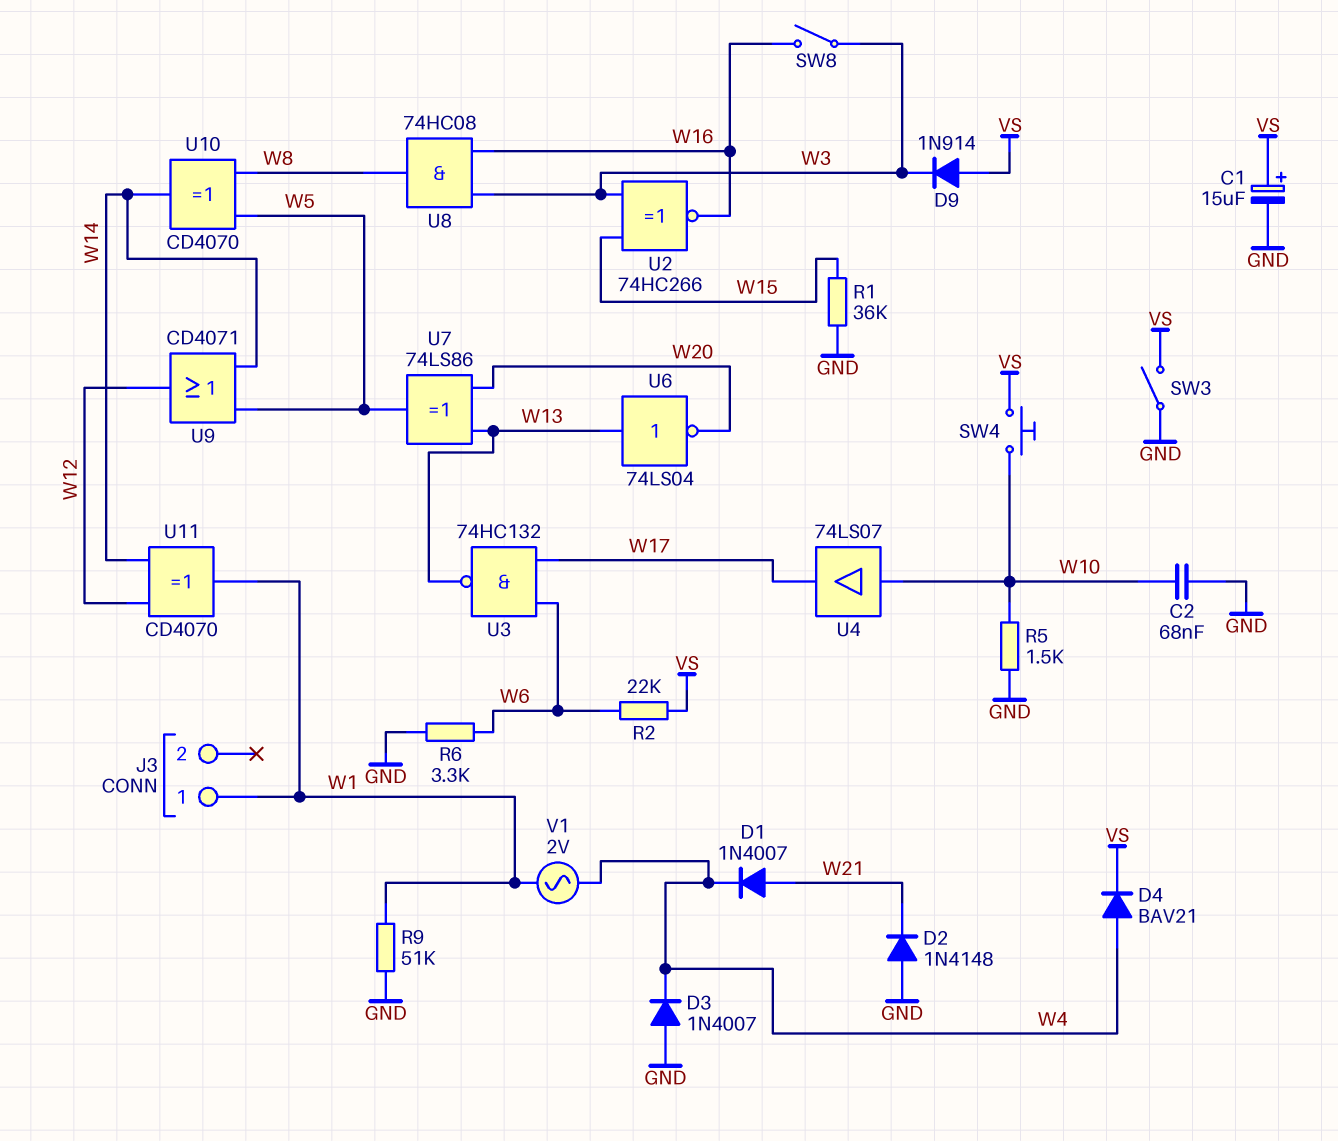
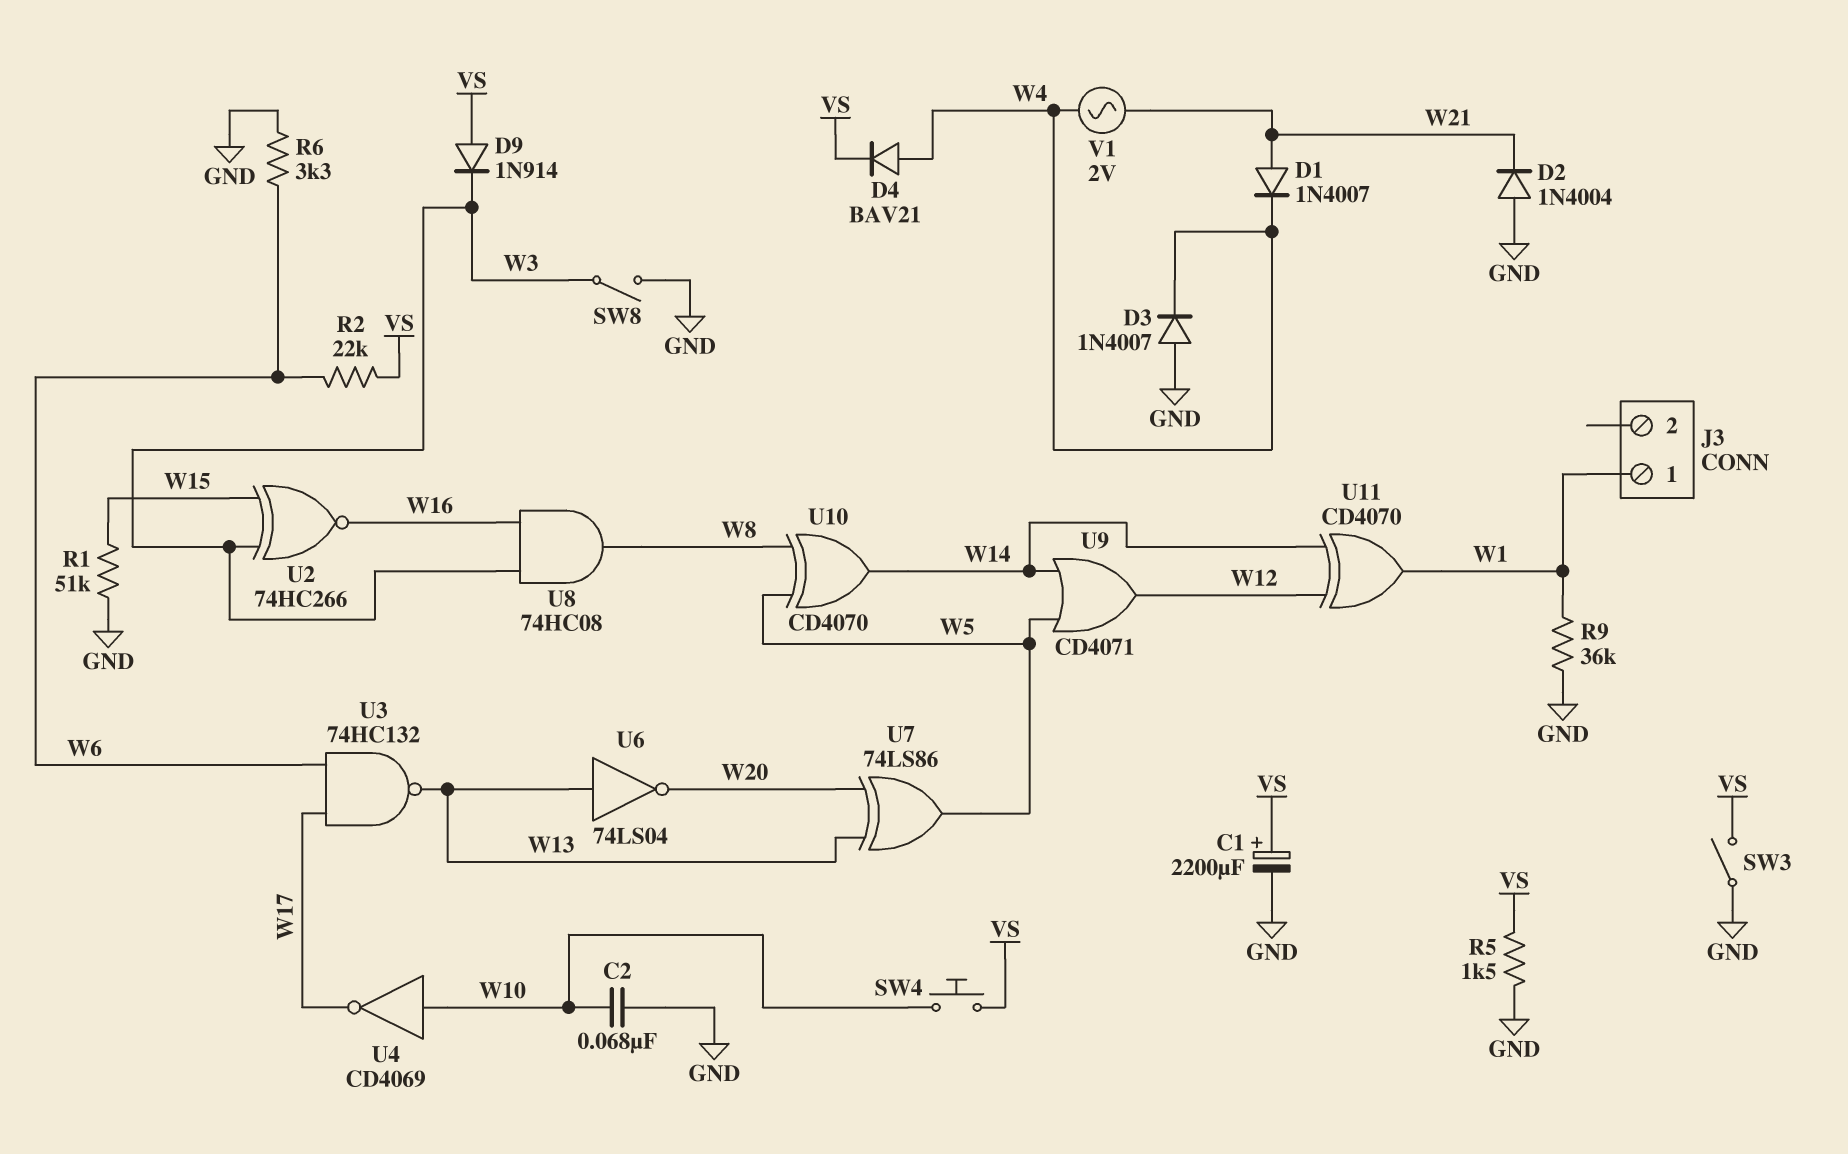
C1: 15uF (plus VS, minus GND) -> 2200uF (plus VS, minus GND)
D2: diode 1N4148 (A GND, K W21) -> diode 1N4004 (A GND, K W21)
R1: 36k (GND, W15) -> 51k (GND, W15)
R5: 1.5k (GND, W10) -> 1.5k (GND, VS)
R9: 51k (GND, W1) -> 36k (GND, W1)
SW8: switch (W3, W16) -> switch (GND, W3)
U4: buffer 74LS07 (in W10, out W17) -> NOT CD4069 (in W10, out W17)
V1: AC 2V (W1, W4) -> AC 2V (W4, W21)

